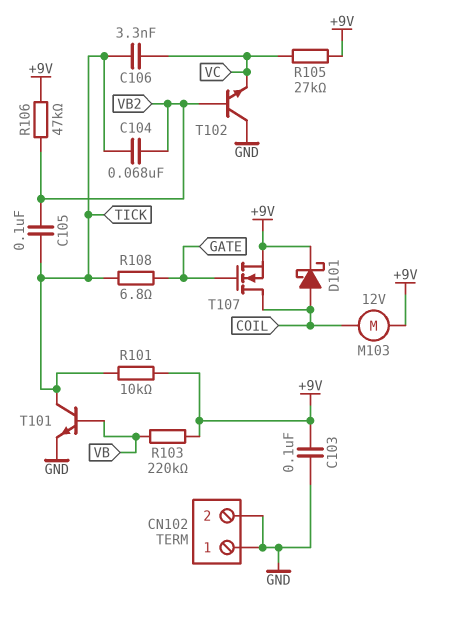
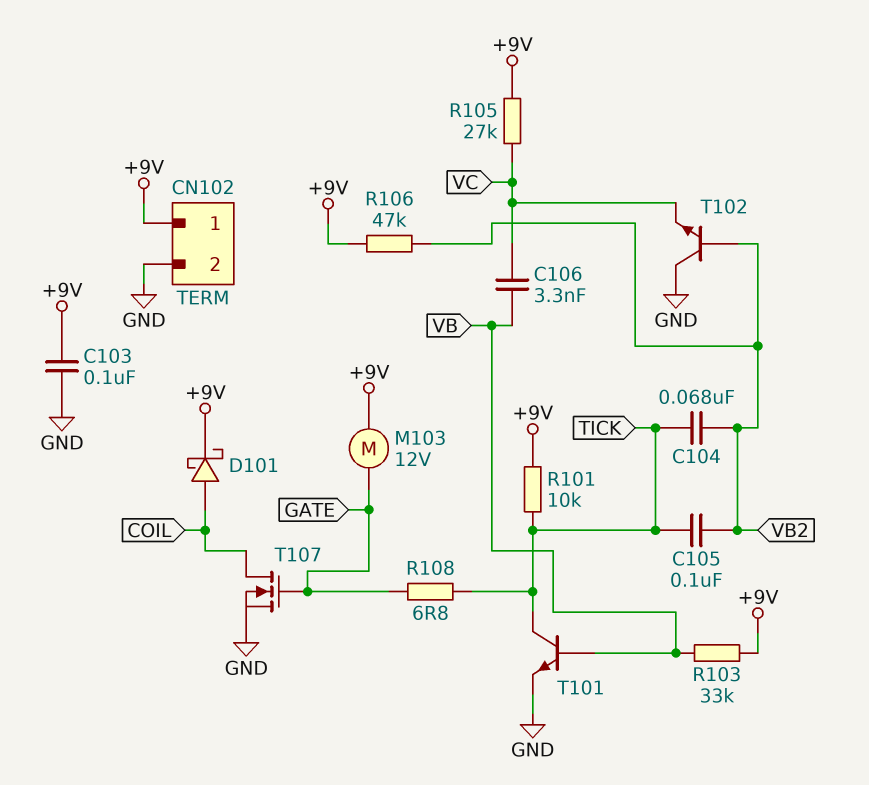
C106: 3.3nF (TICK, VC) -> 3.3nF (VB, VC)
CN102 pin 1: GND -> +9V
M103: motor 12V (+9V, COIL) -> motor 12V (+9V, GATE)
R103: 220k (+9V, VB) -> 33k (+9V, VB)
T107: NMOS (G GATE, D COIL, S +9V) -> NMOS (G GATE, D COIL, S GND)

